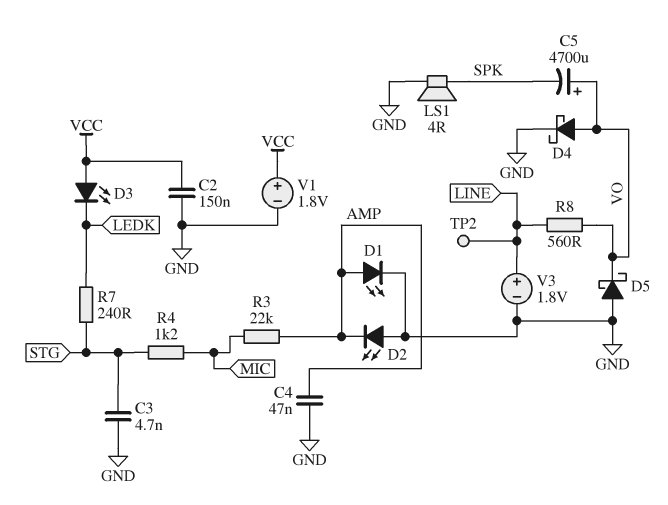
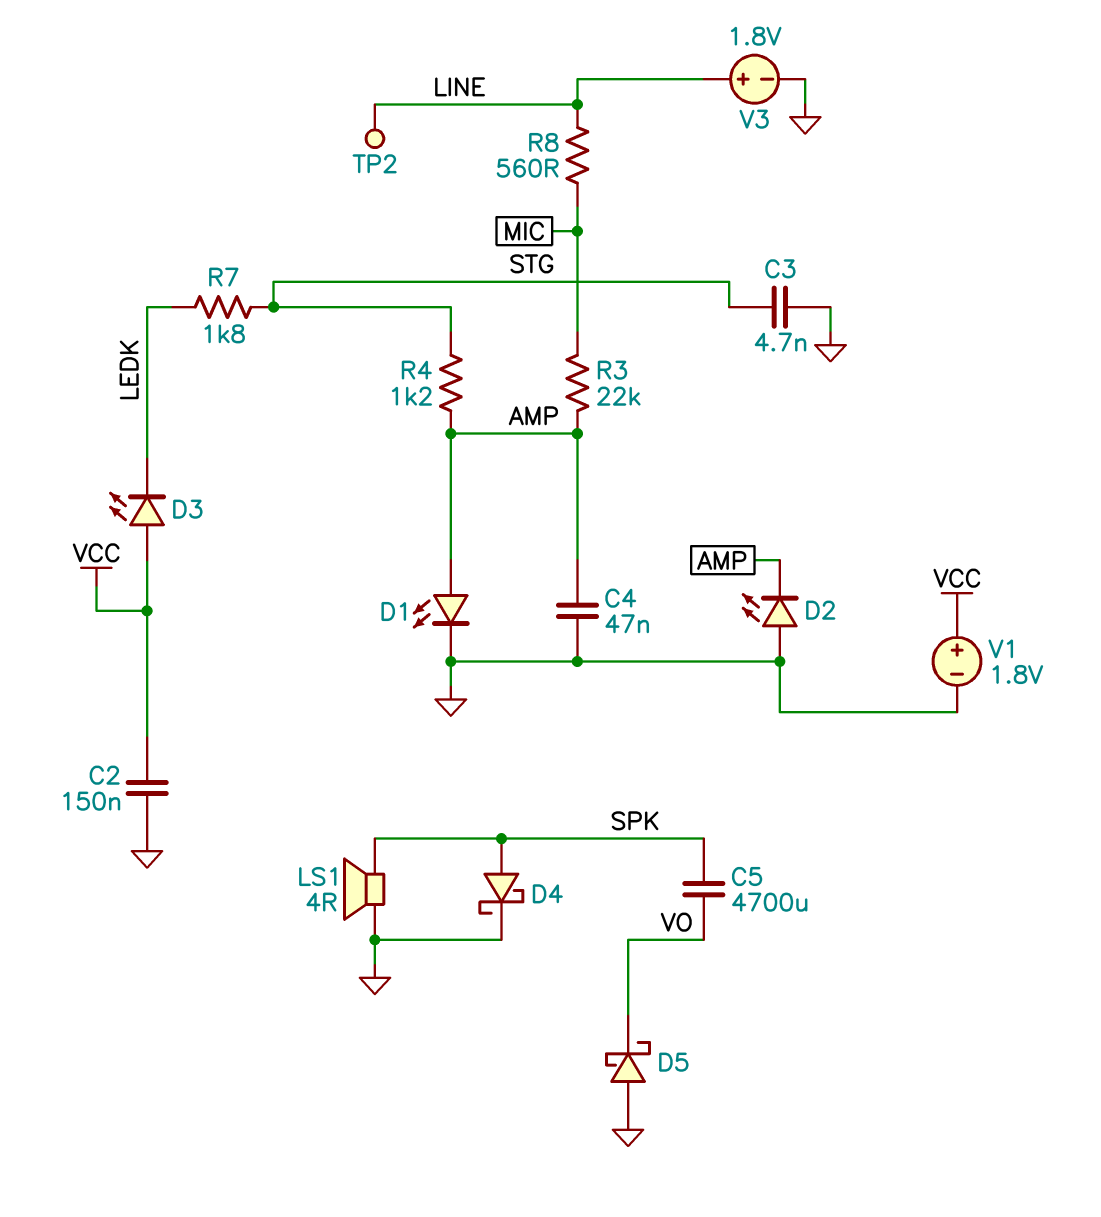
C5: 4700uF (plus VO, minus SPK) -> 4700uF (SPK, VO)
D4: schottky (A VO, K GND) -> schottky (A SPK, K GND)
R4: 1.2k (MIC, STG) -> 1.2k (AMP, STG)
R7: 240 (LEDK, STG) -> 1.8k (LEDK, STG)
R8: 560 (LINE, VO) -> 560 (LINE, MIC)

